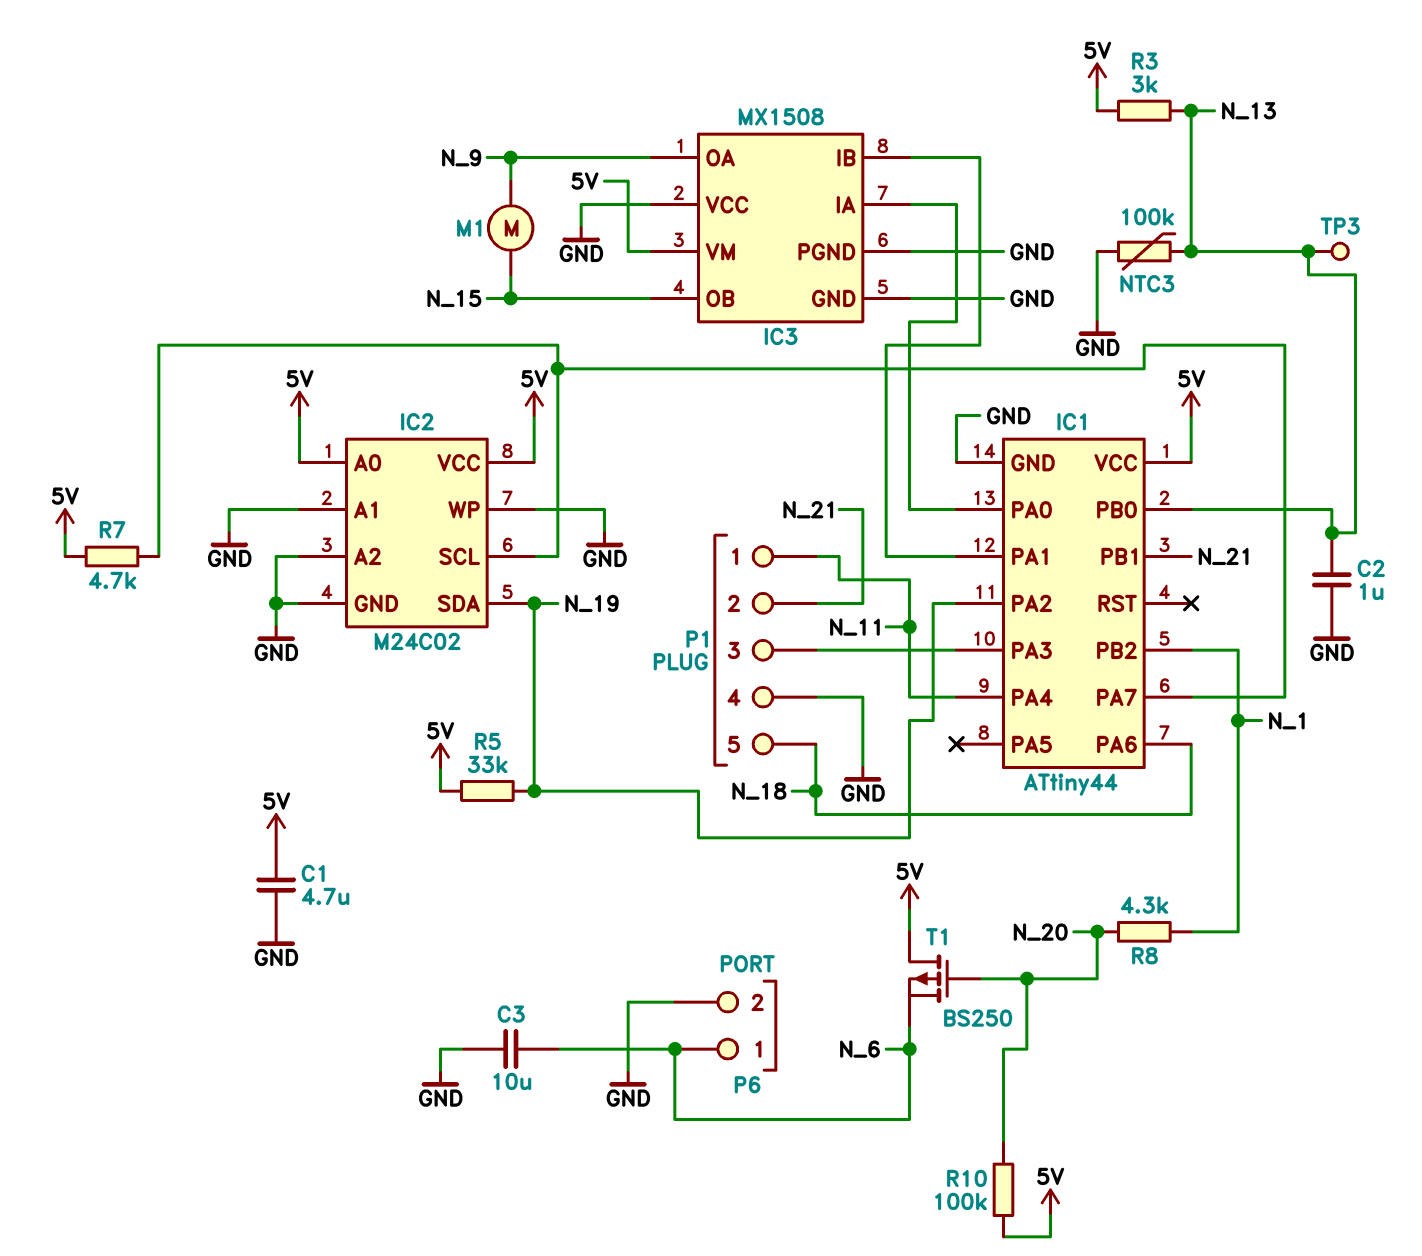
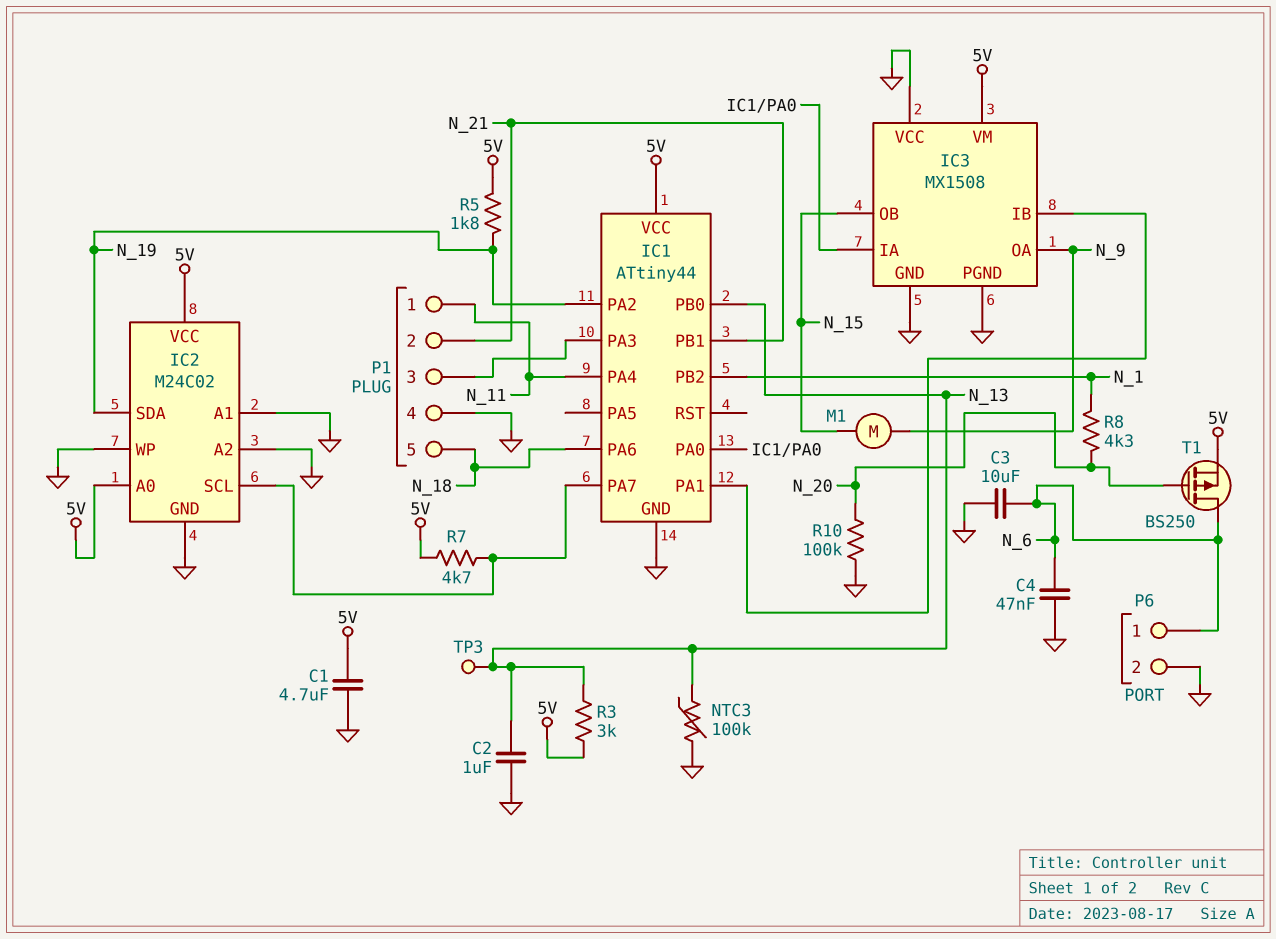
C4: none -> 47nF (GND, N_6)
R5: 33k (5V, N_19) -> 1.8k (5V, N_19)
R10: 100k (5V, N_20) -> 100k (GND, N_20)
T1: PMOS BS250 (G N_20, D 5V, S N_6) -> PMOS BS250 (G N_20, D N_6, S 5V)

